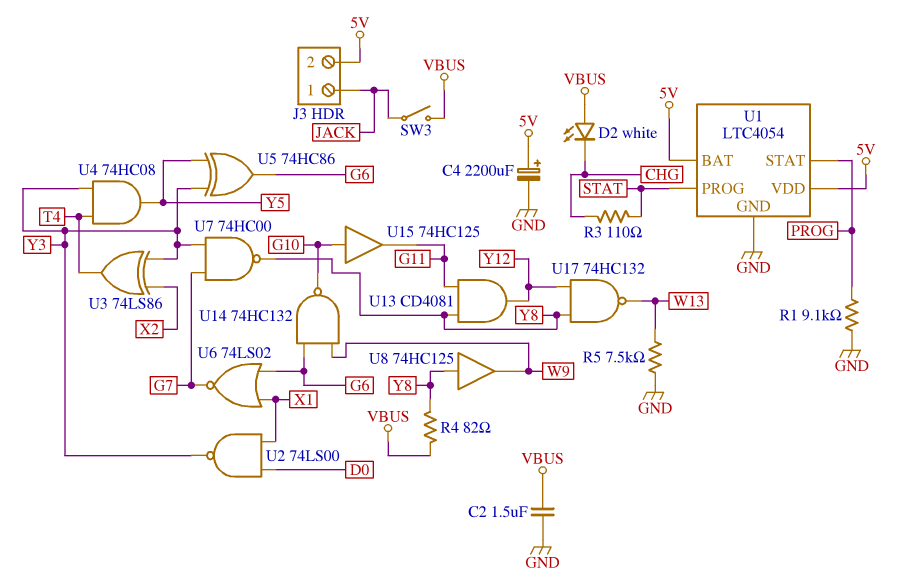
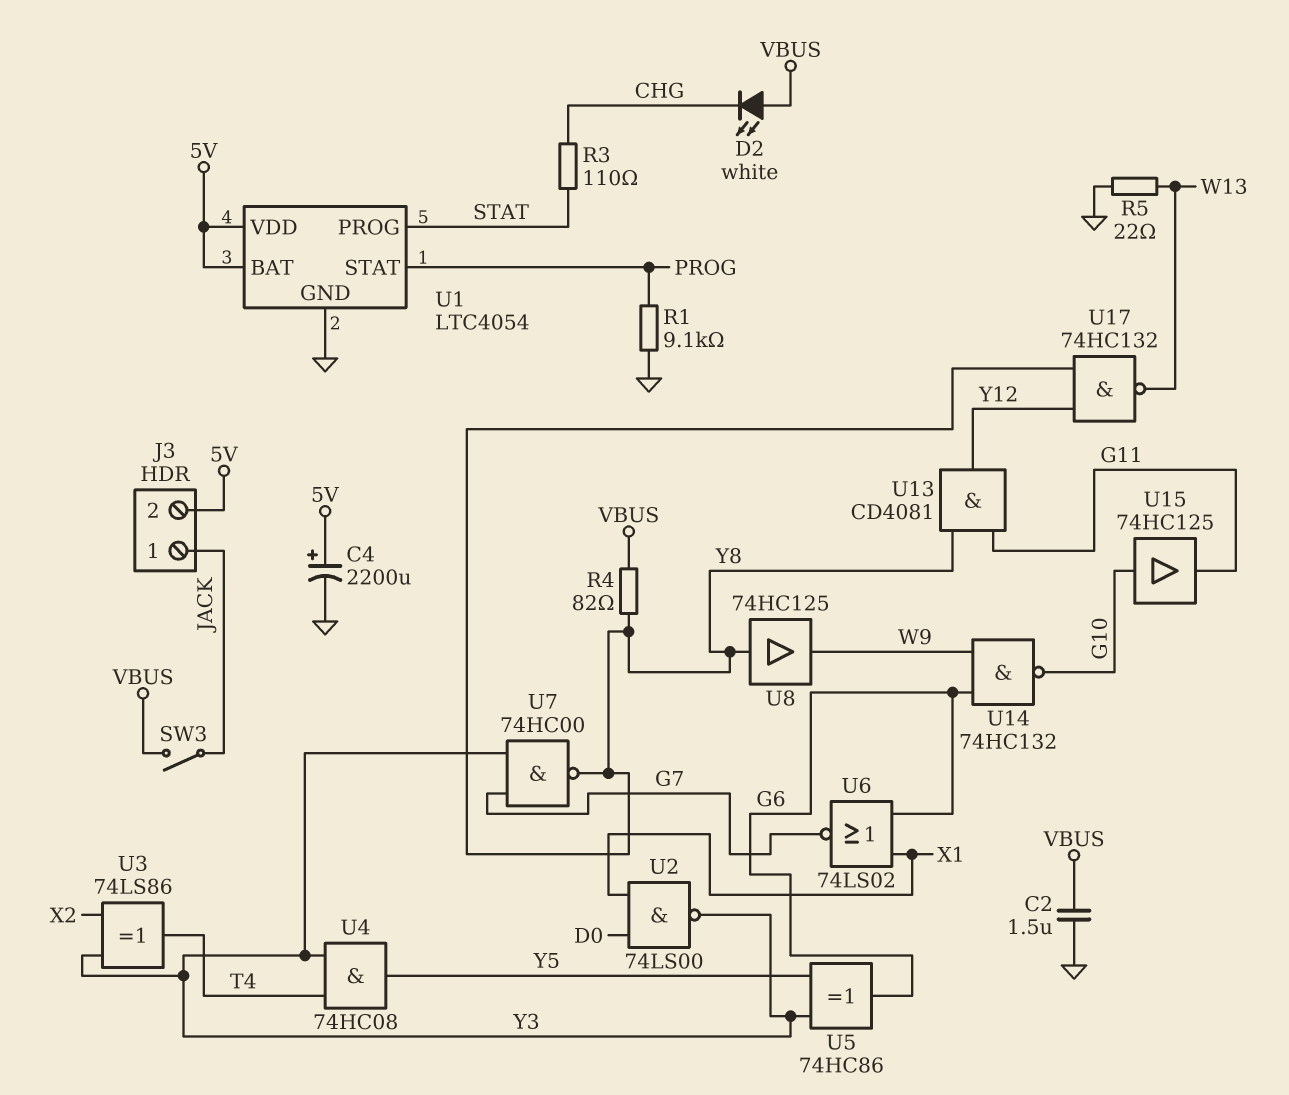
R5: 7.5k (GND, W13) -> 22 (GND, W13)

